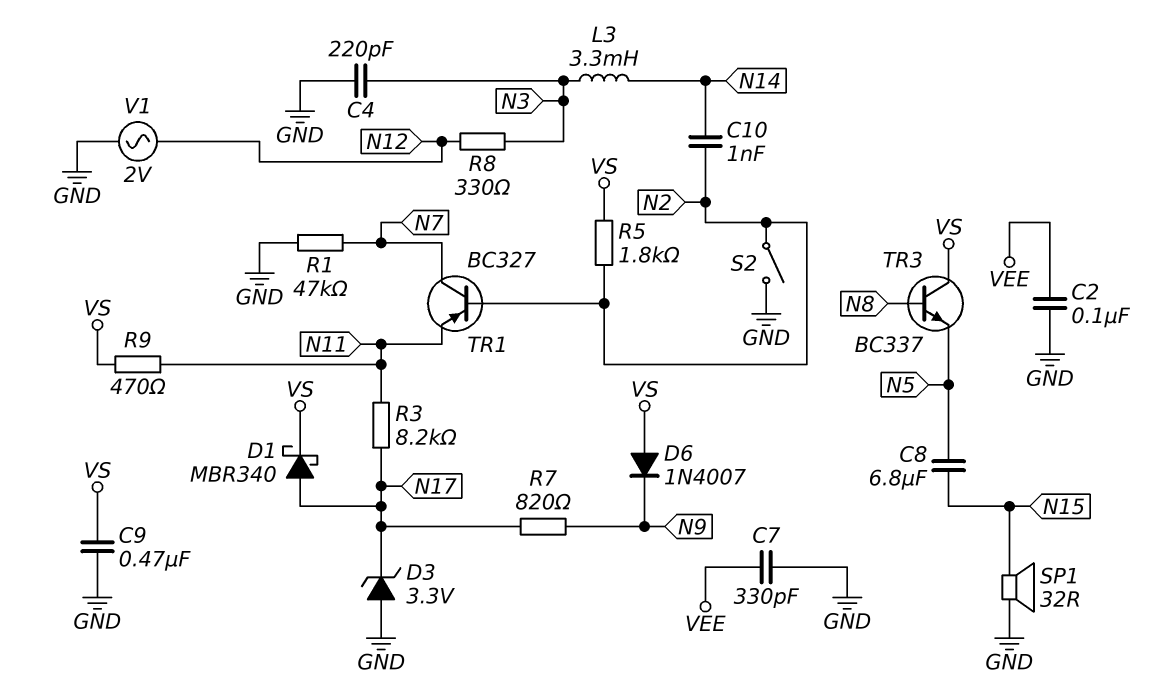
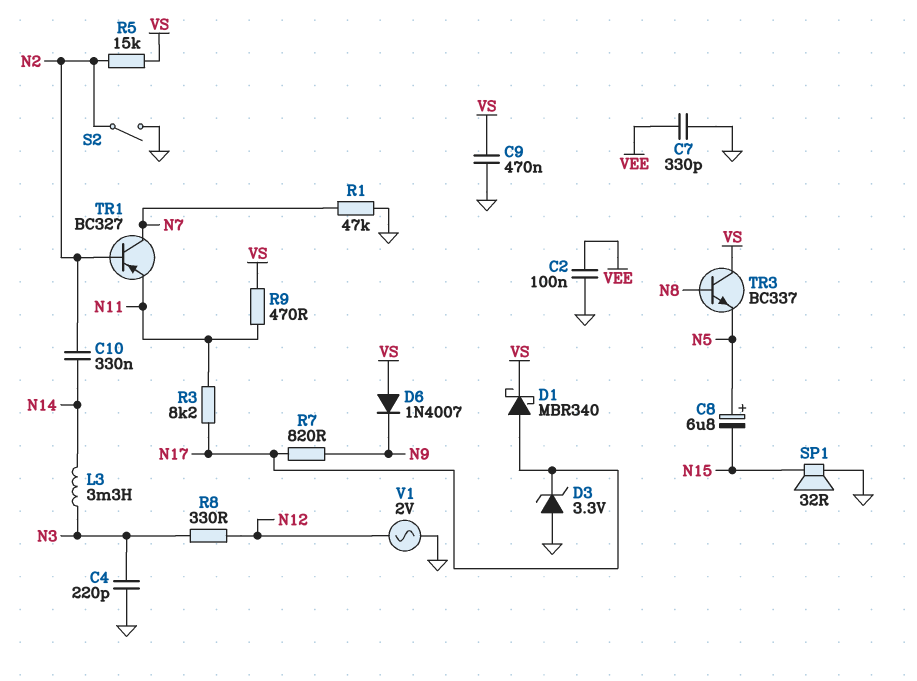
C8: 6.8uF (N5, N15) -> 6.8uF (plus N5, minus N15)
C10: 1nF (N2, N14) -> 330nF (N2, N14)
R5: 1.8k (N2, VS) -> 15k (N2, VS)

